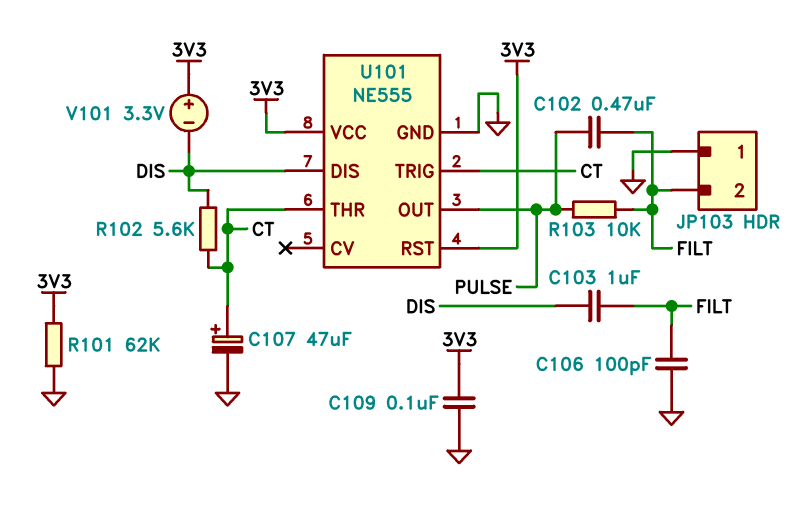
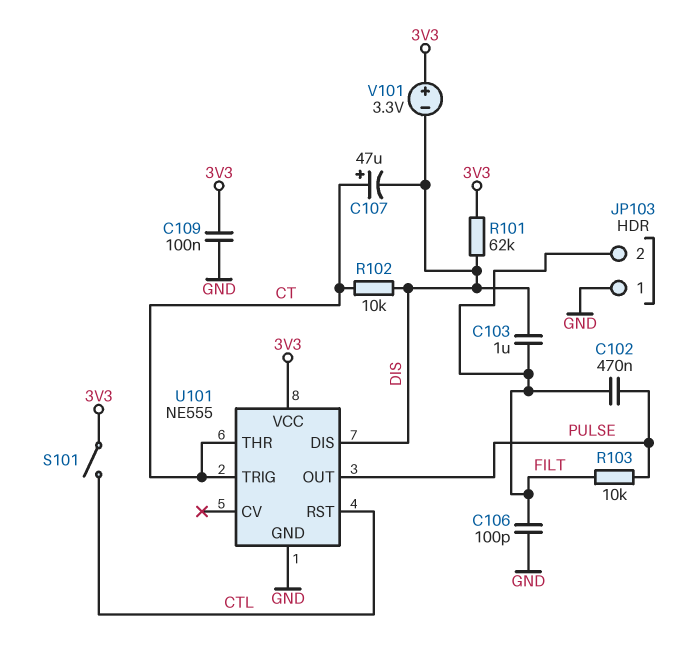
C107: 47uF (plus CT, minus GND) -> 47uF (plus CT, minus DIS)
R101: 62k (3V3, GND) -> 62k (3V3, DIS)
R102: 5.6k (CT, DIS) -> 10k (CT, DIS)
S101: none -> switch (3V3, CTL)
U101 pin RST: 3V3 -> CTL

